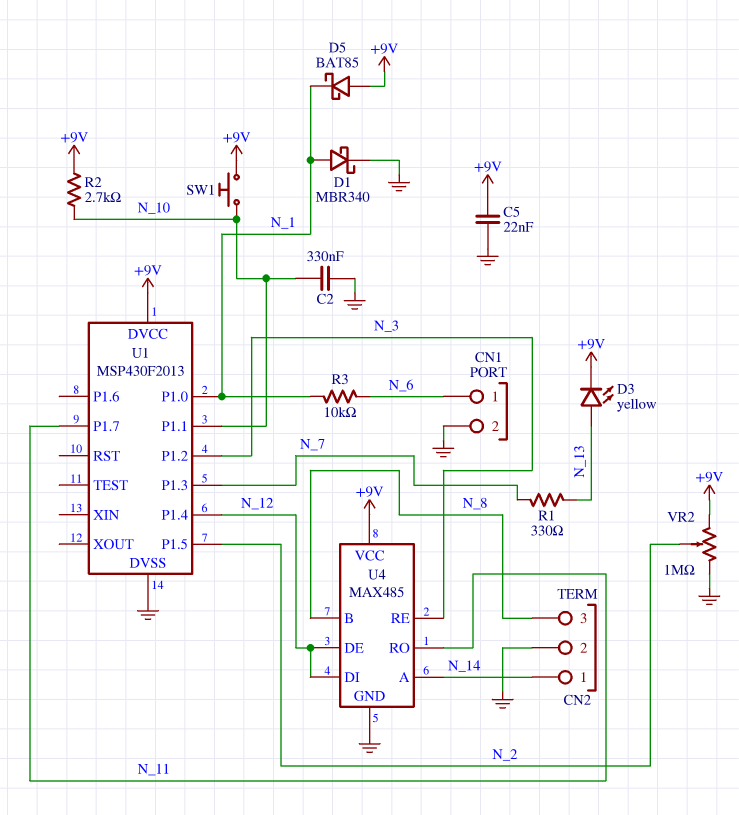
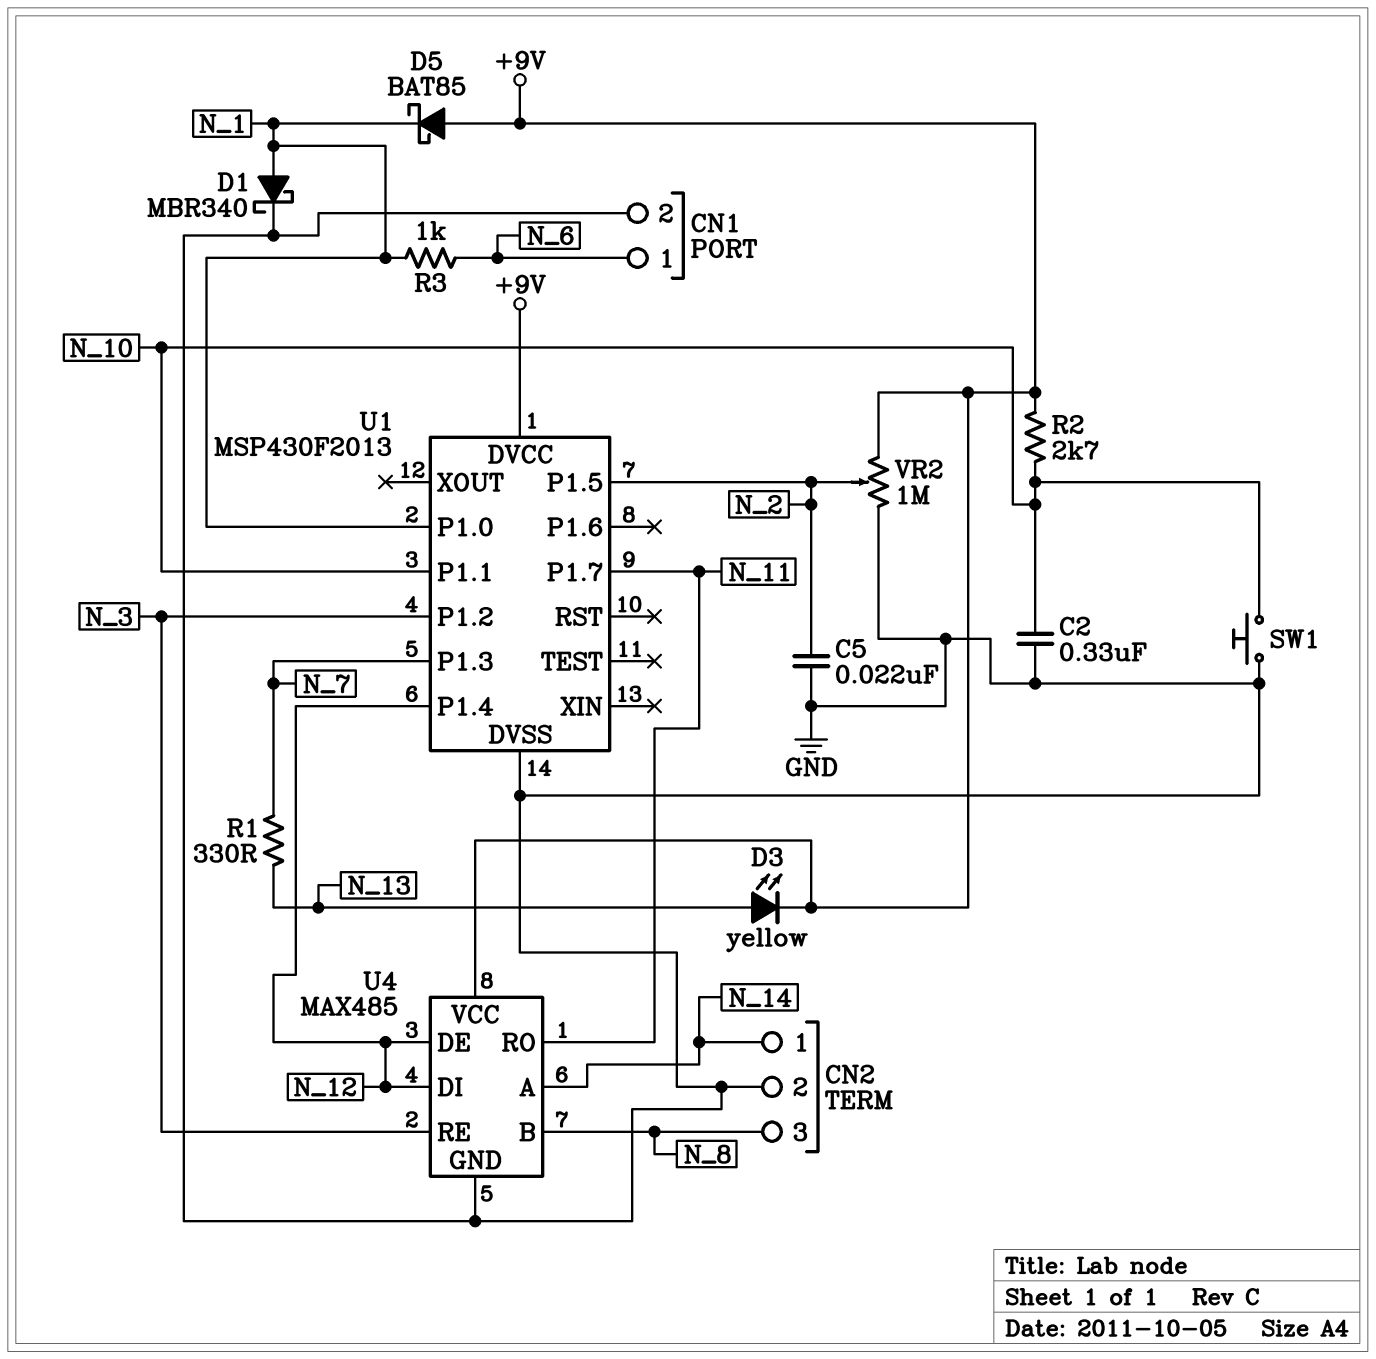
C5: 22nF (+9V, GND) -> 22nF (GND, N_2)
R3: 10k (N_1, N_6) -> 1k (N_1, N_6)
SW1: button (+9V, N_10) -> button (GND, N_10)

